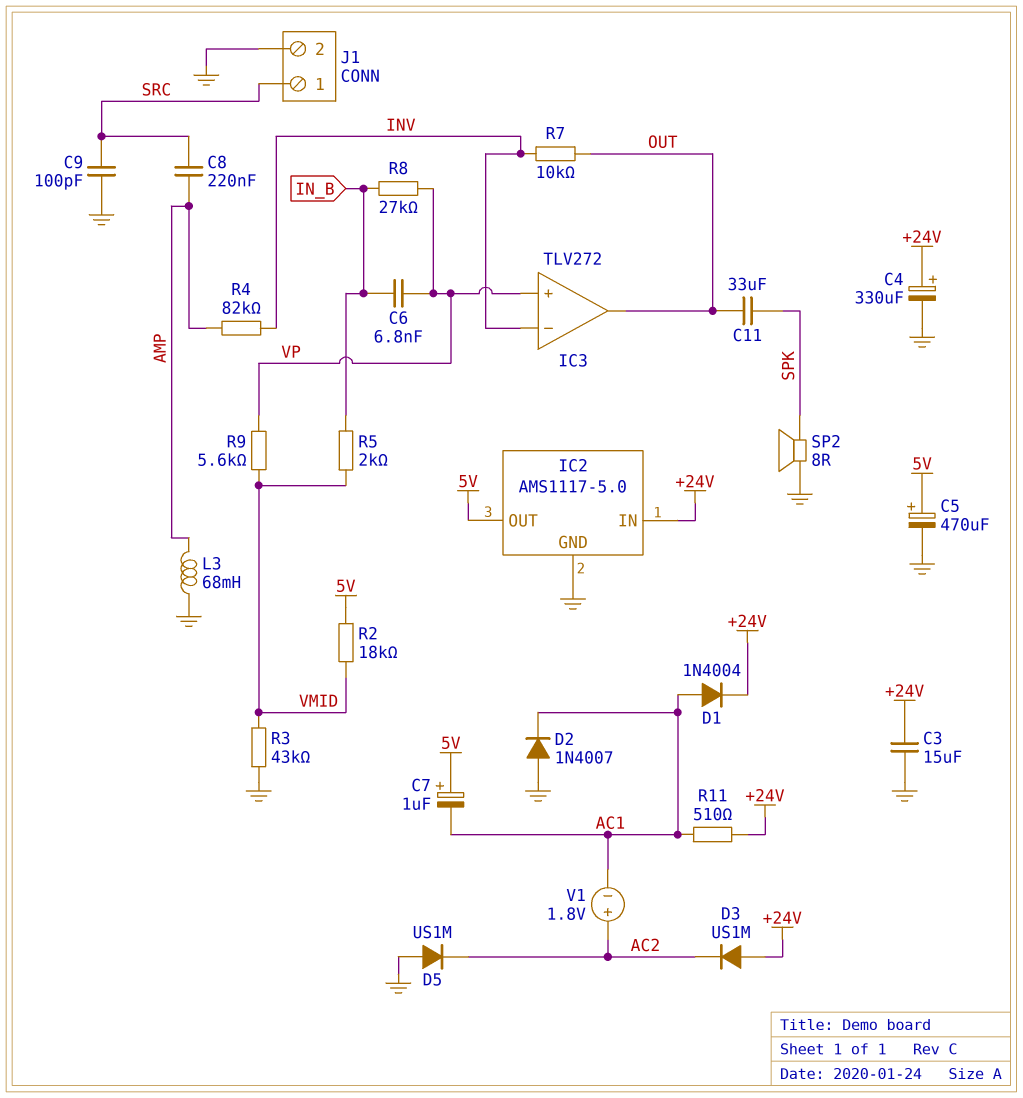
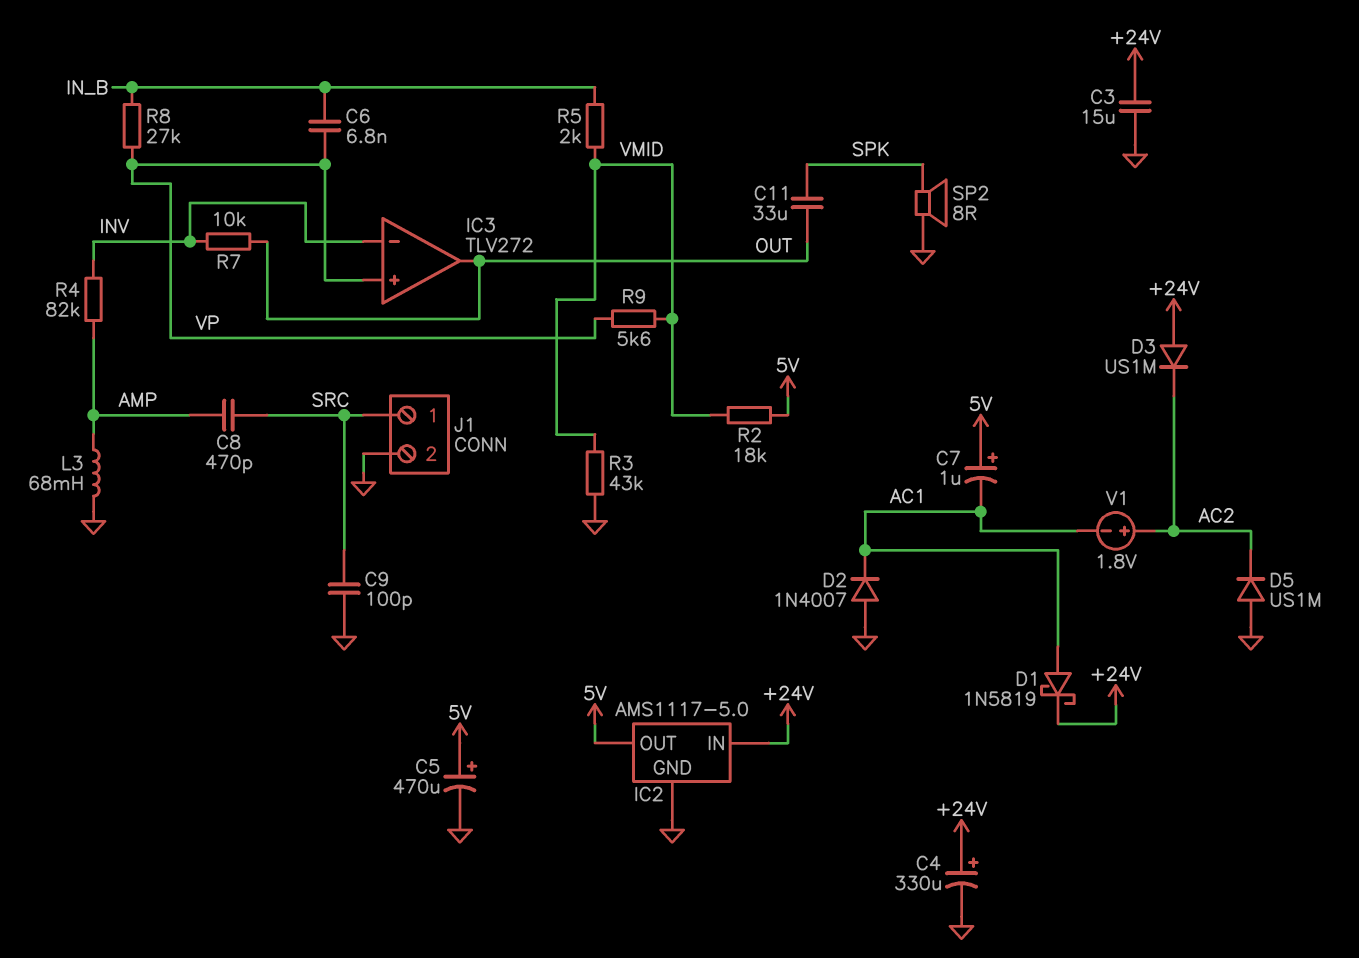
C8: 220nF (AMP, SRC) -> 470pF (AMP, SRC)
D1: diode 1N4004 (A AC1, K +24V) -> schottky 1N5819 (A AC1, K +24V)
R11: 510 (+24V, AC1) -> none

